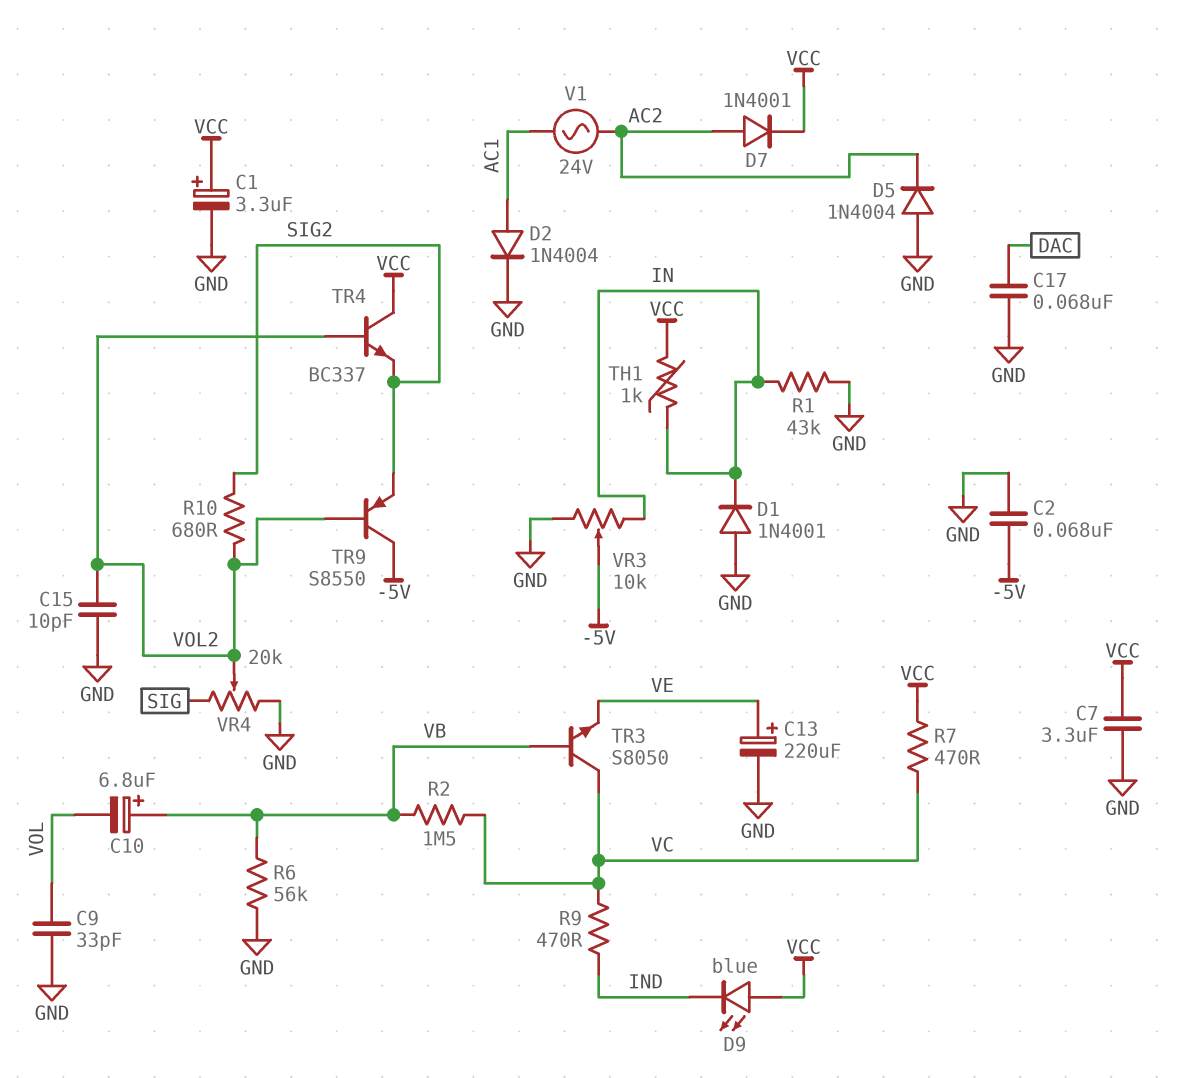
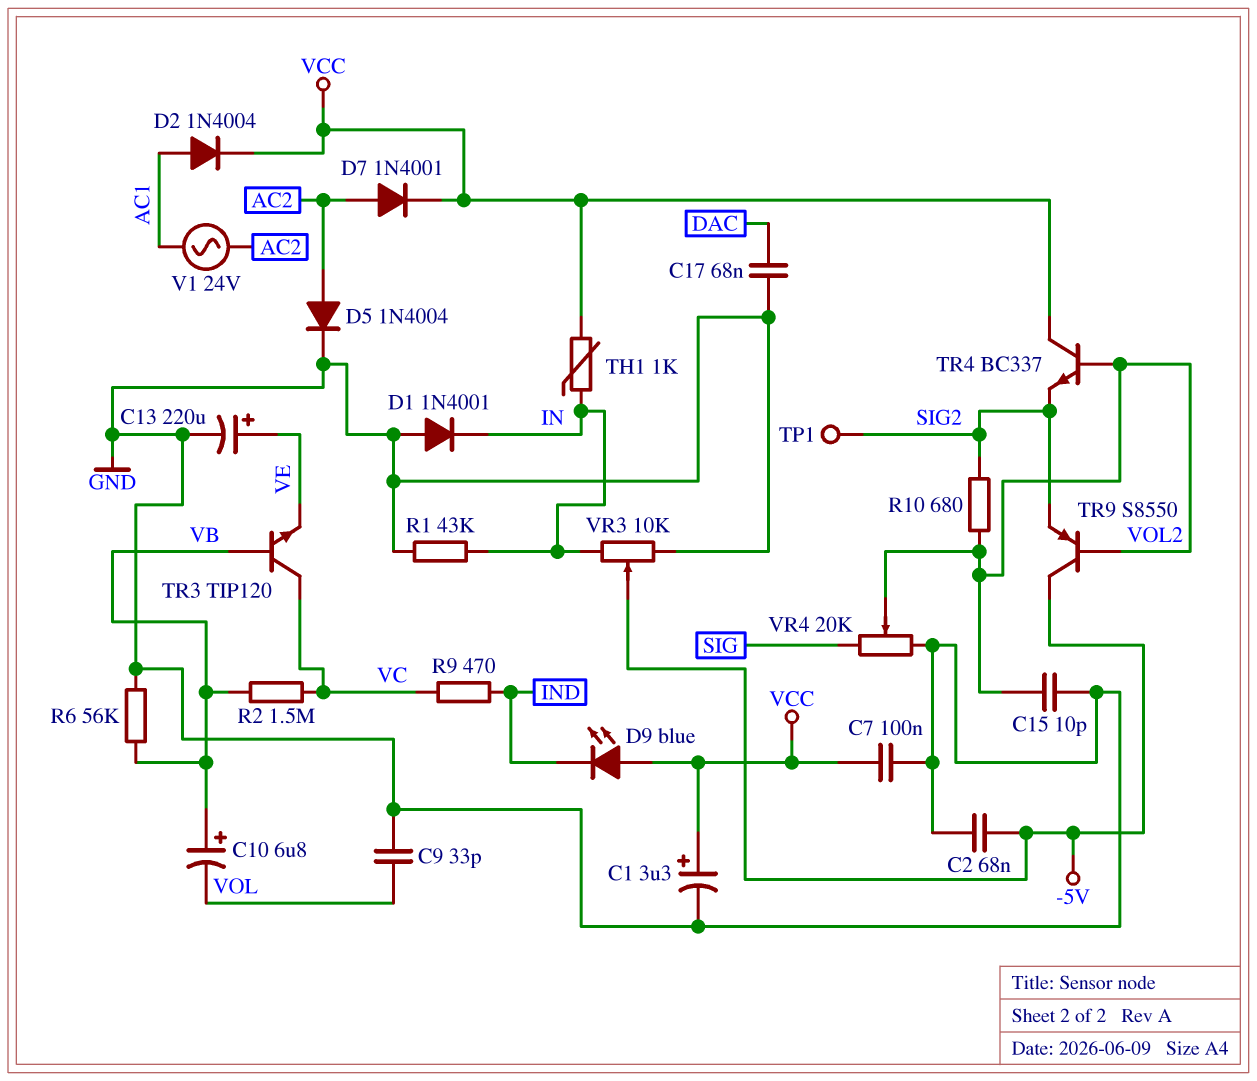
C7: 3.3uF (GND, VCC) -> 100nF (GND, VCC)
D2: diode 1N4004 (A AC1, K GND) -> diode 1N4004 (A AC1, K VCC)
D5: diode 1N4004 (A GND, K AC2) -> diode 1N4004 (A AC2, K GND)
R7: 470 (VC, VCC) -> none
TP1: none -> test point (SIG2)
TR3: NPN S8050 (B VB, C VC, E VE) -> NPN TIP120 (B VB, C VC, E VE)

